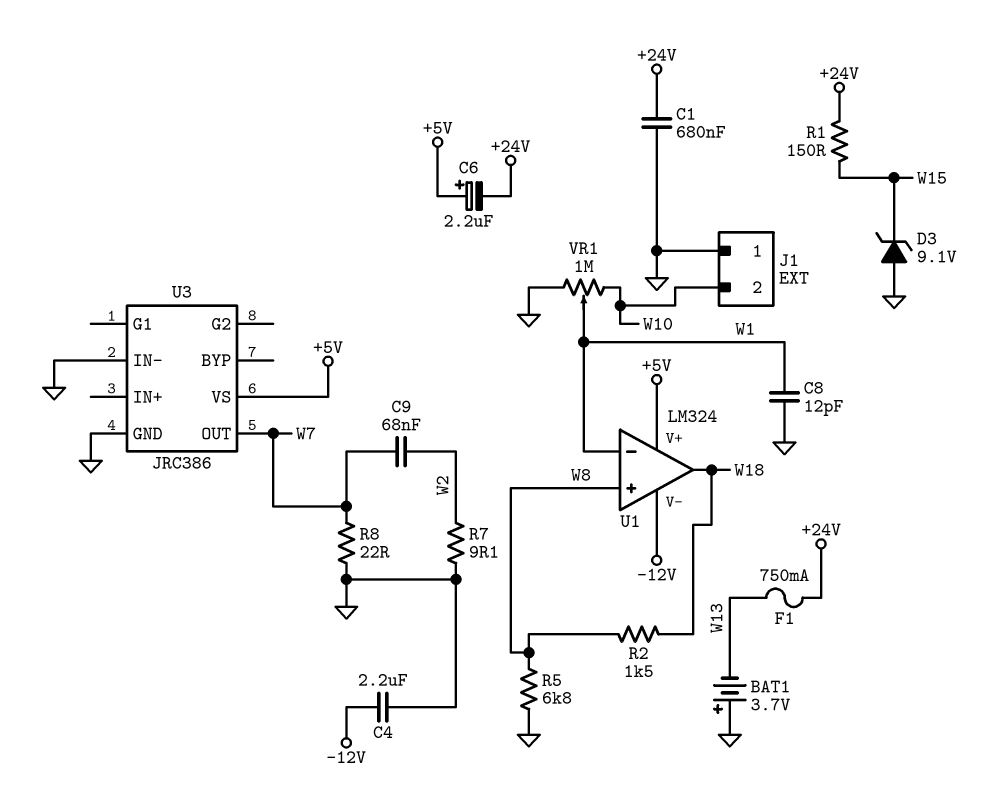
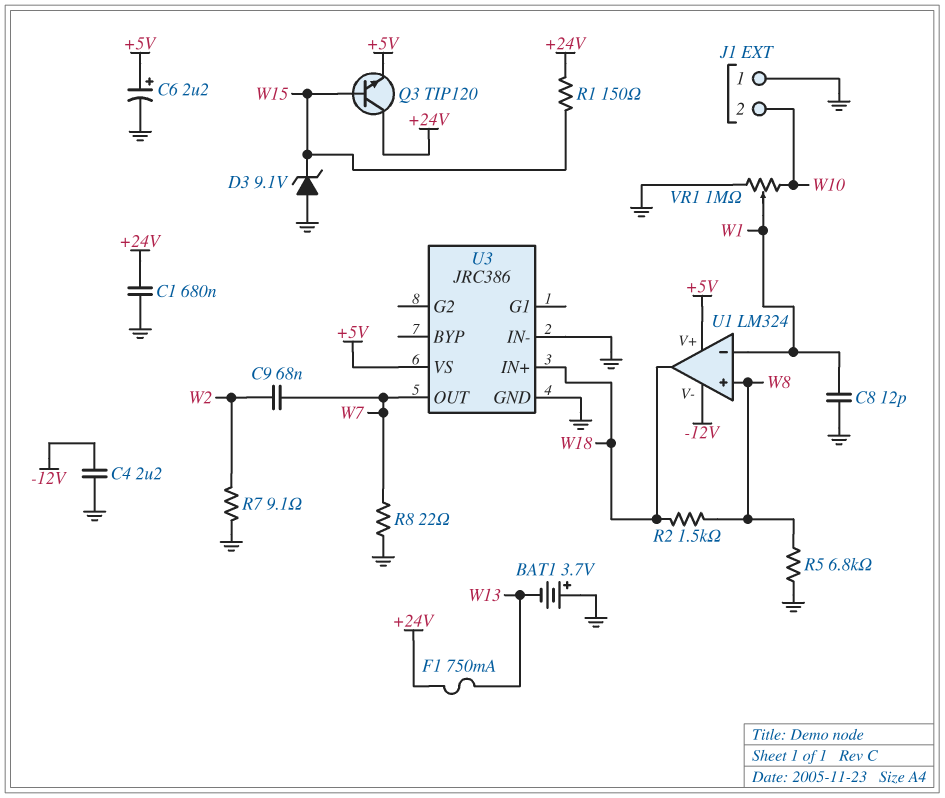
C6: 2.2uF (plus +5V, minus +24V) -> 2.2uF (plus +5V, minus GND)
Q3: none -> NPN TIP120 (B W15, C +24V, E +5V)
U3 pin IN+: none -> W18

